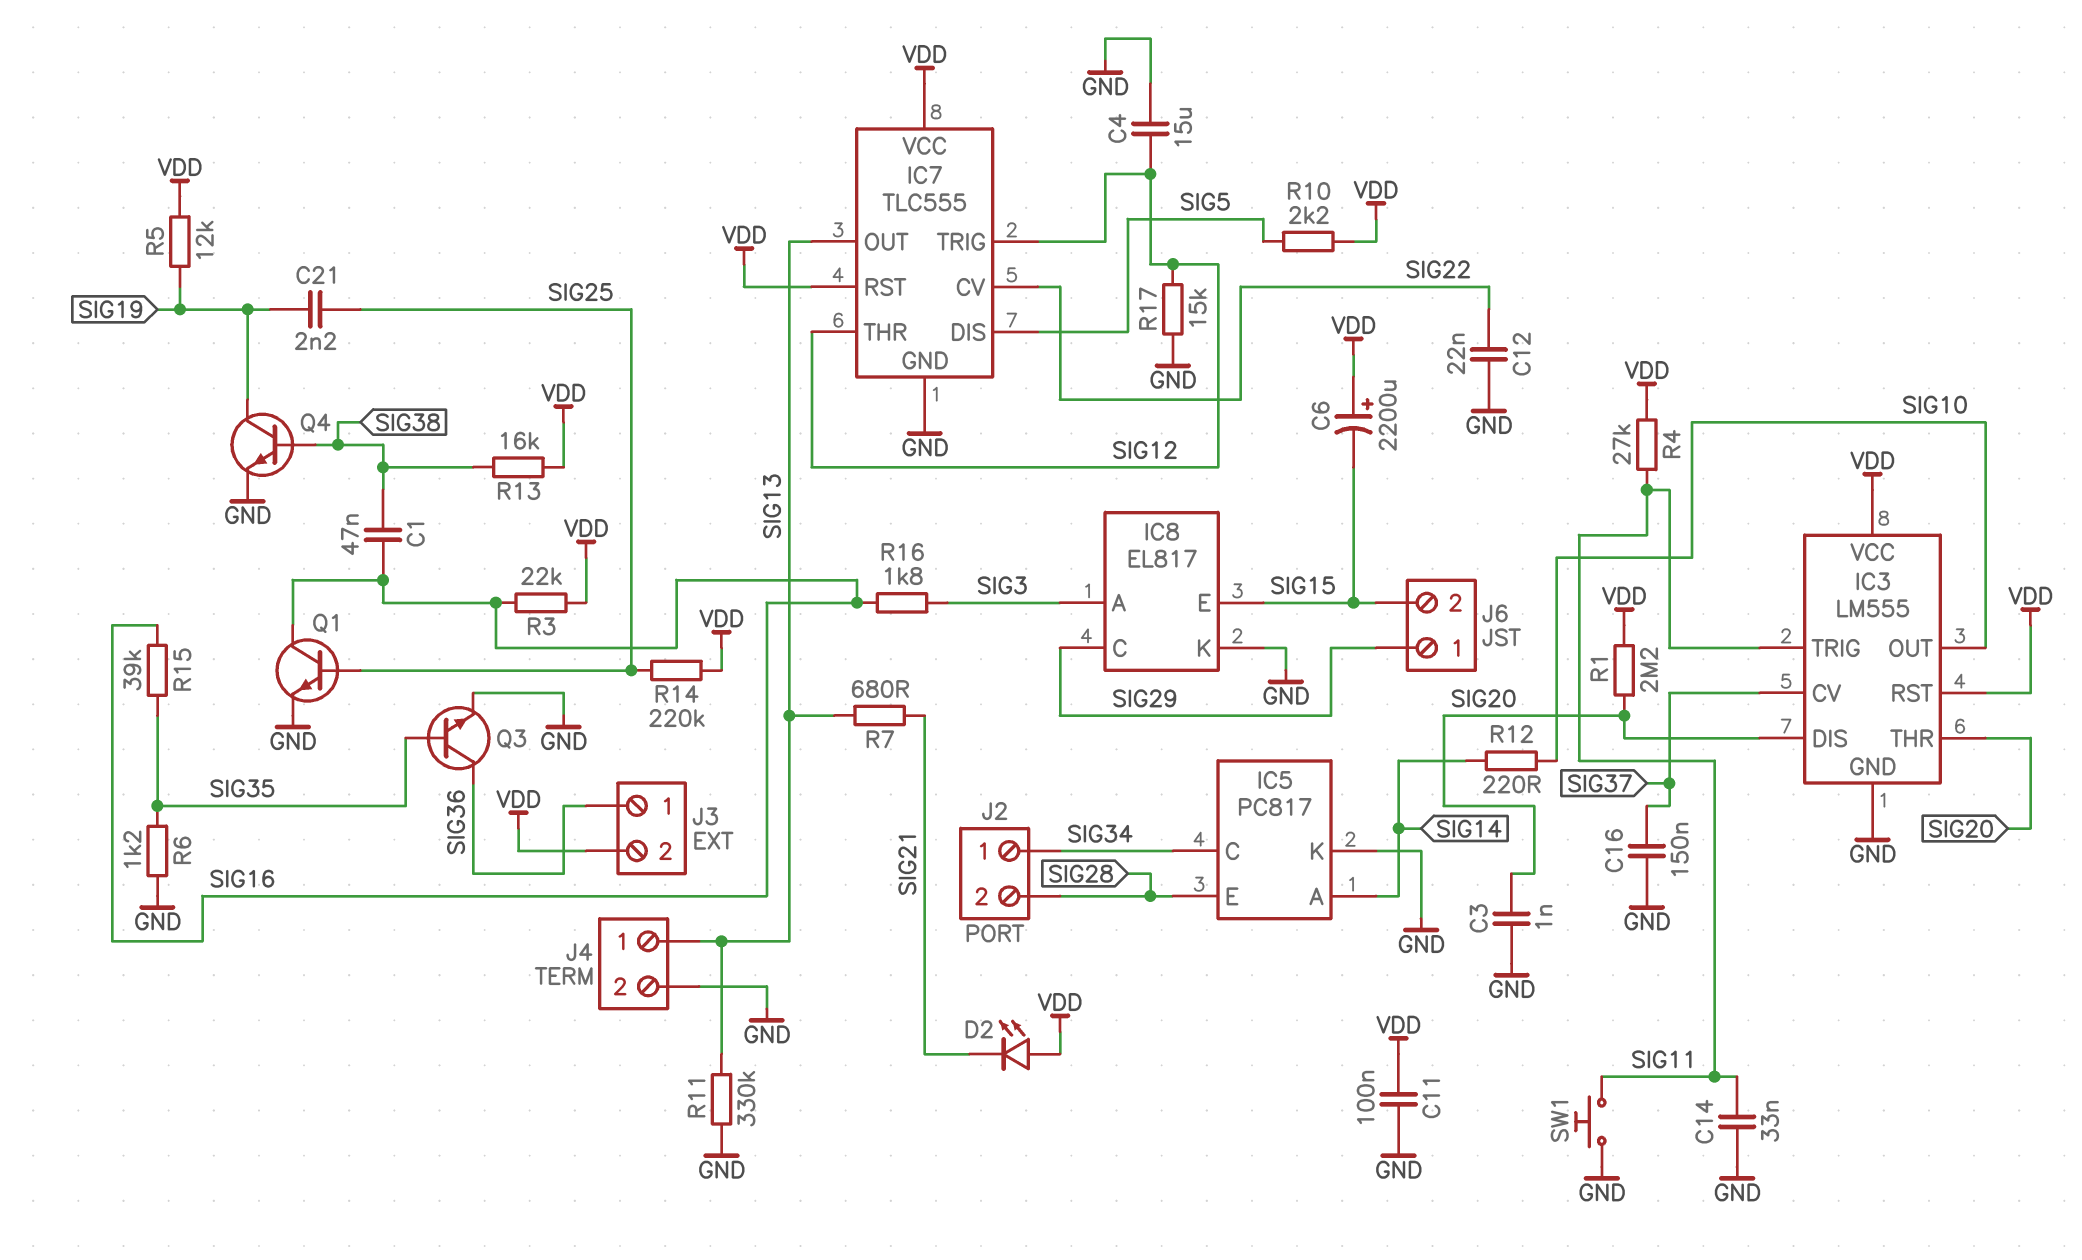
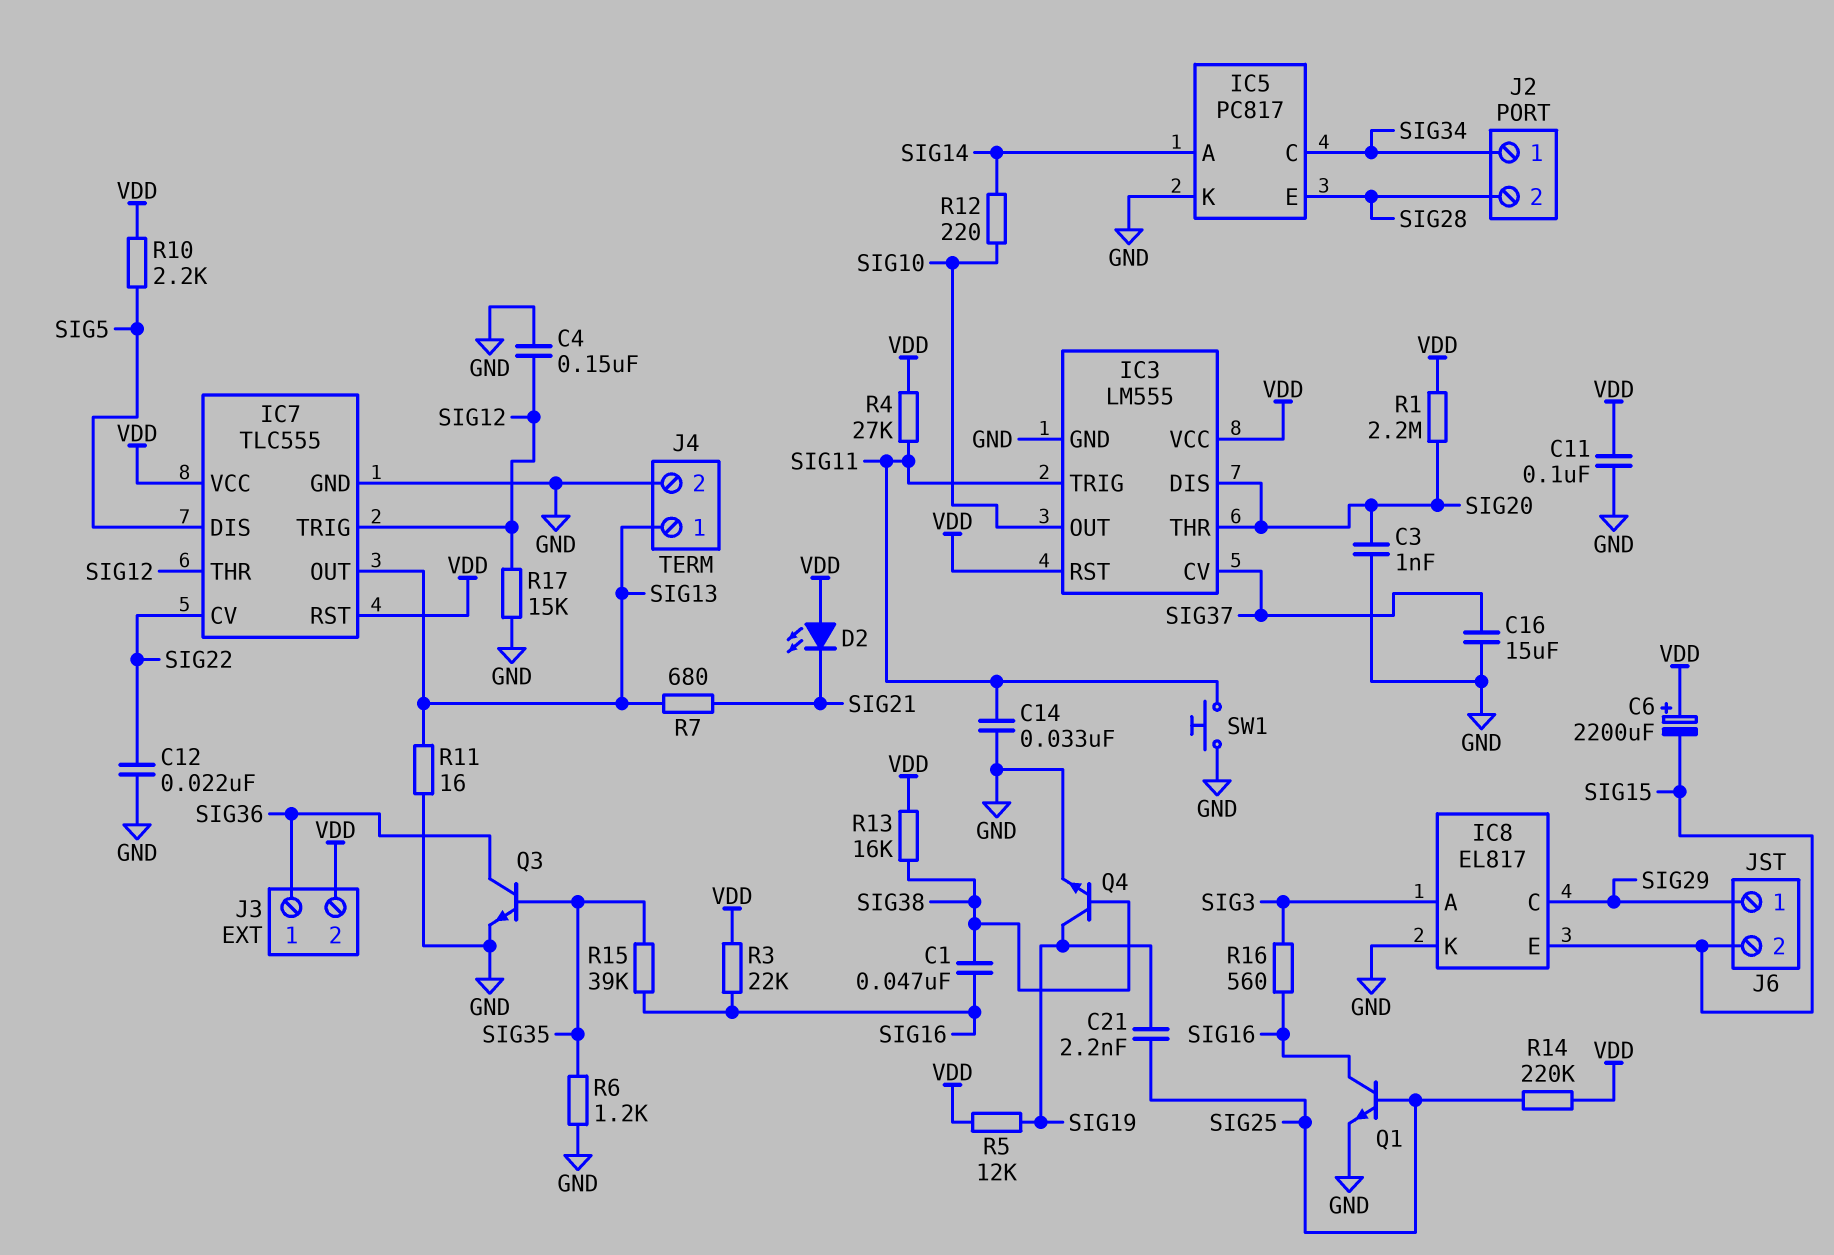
C4: 15uF (GND, SIG12) -> 150nF (GND, SIG12)
C16: 150nF (GND, SIG37) -> 15uF (GND, SIG37)
R11: 330k (GND, SIG13) -> 16 (GND, SIG13)
R16: 1.8k (SIG3, SIG16) -> 560 (SIG3, SIG16)

